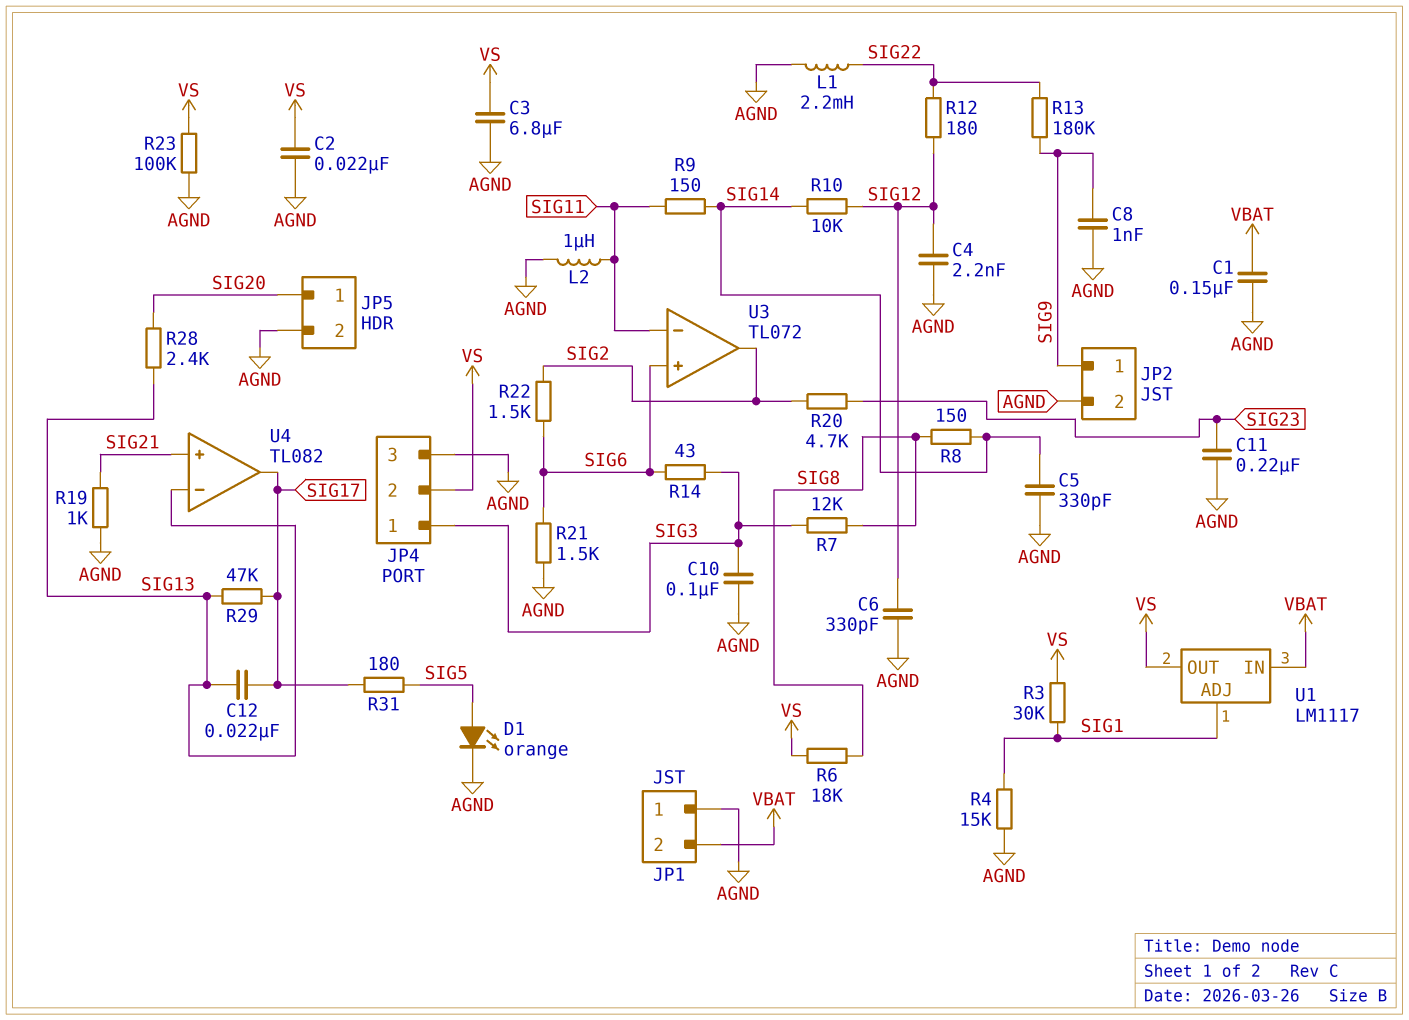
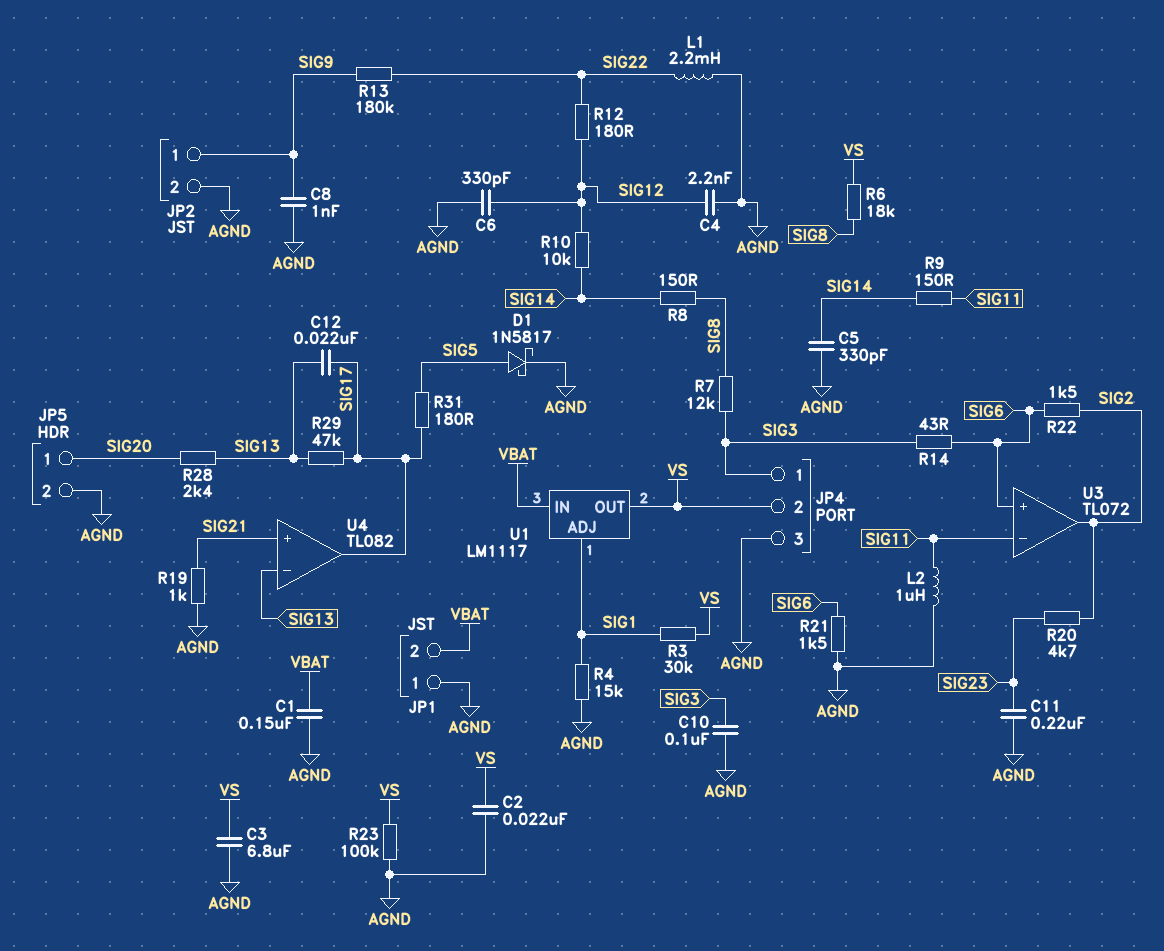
D1: LED orange (A SIG5, K AGND) -> schottky 1N5817 (A SIG5, K AGND)

